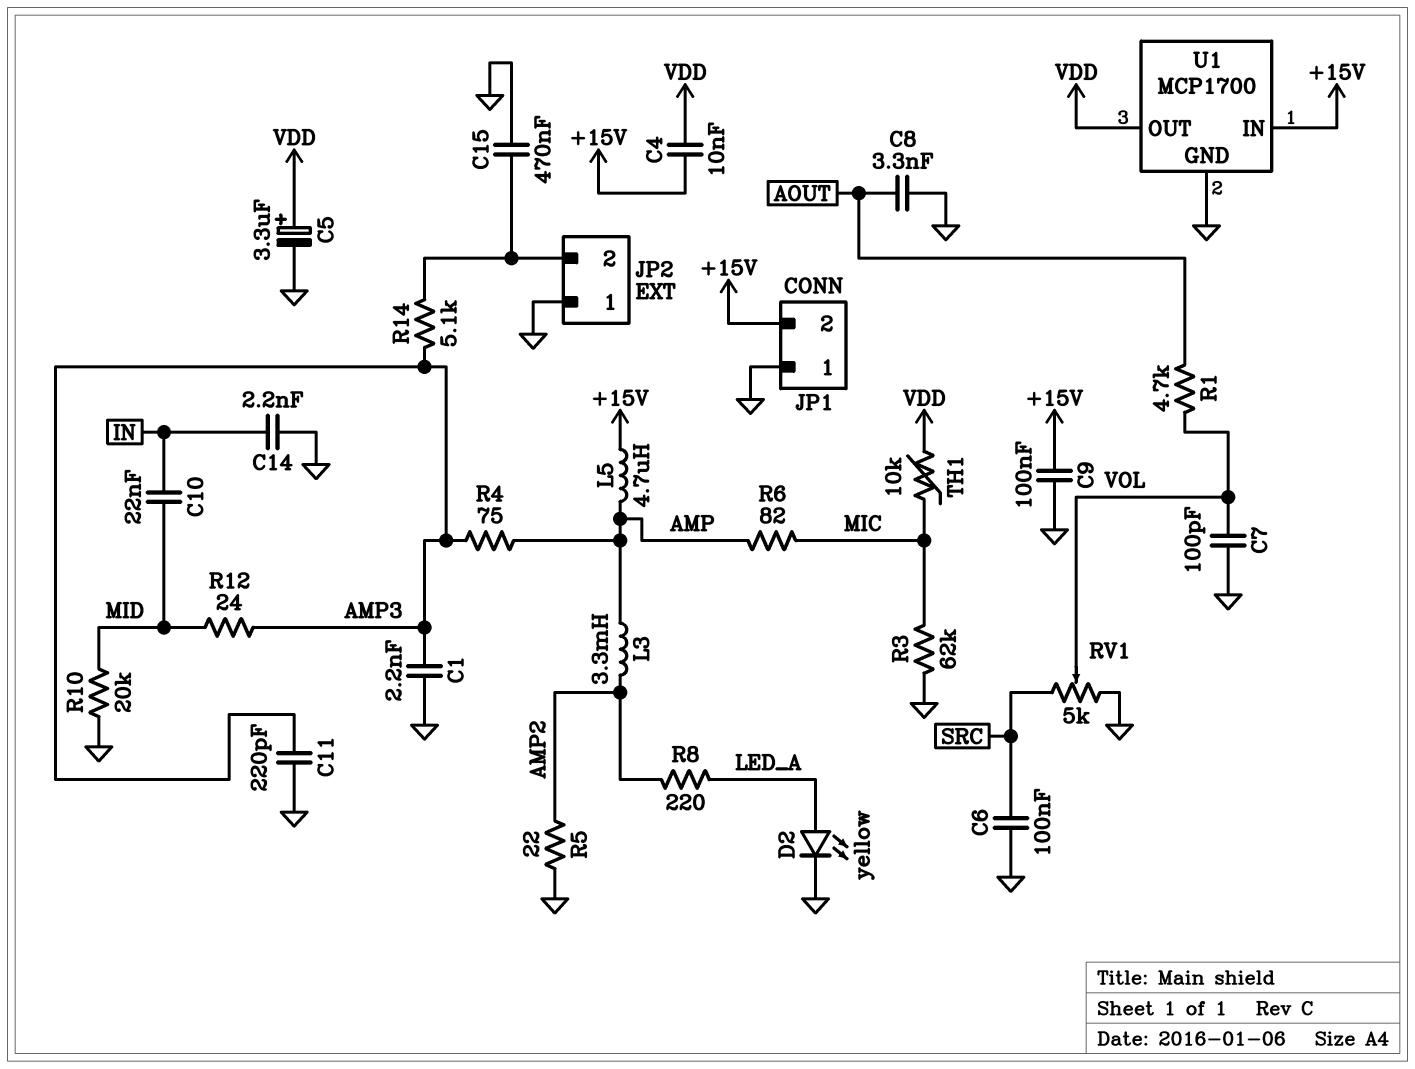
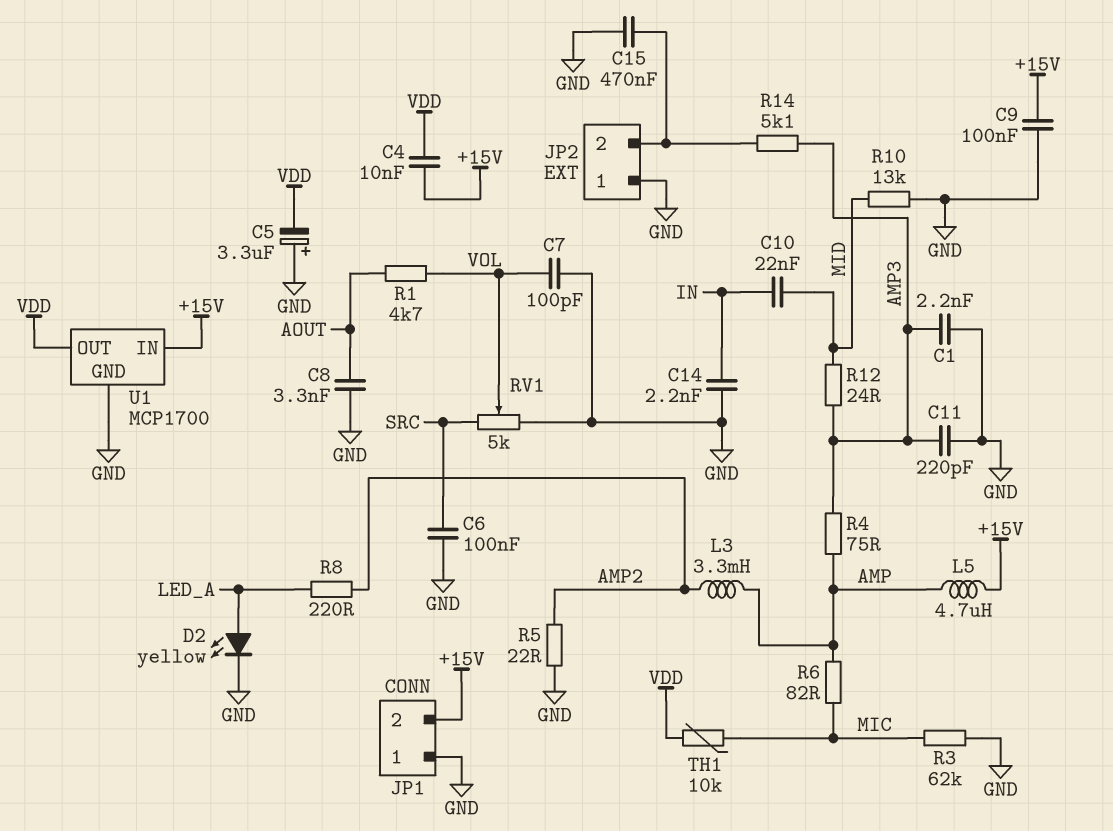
C5: 3.3uF (plus VDD, minus GND) -> 3.3uF (plus GND, minus VDD)
R10: 20k (GND, MID) -> 13k (GND, MID)

